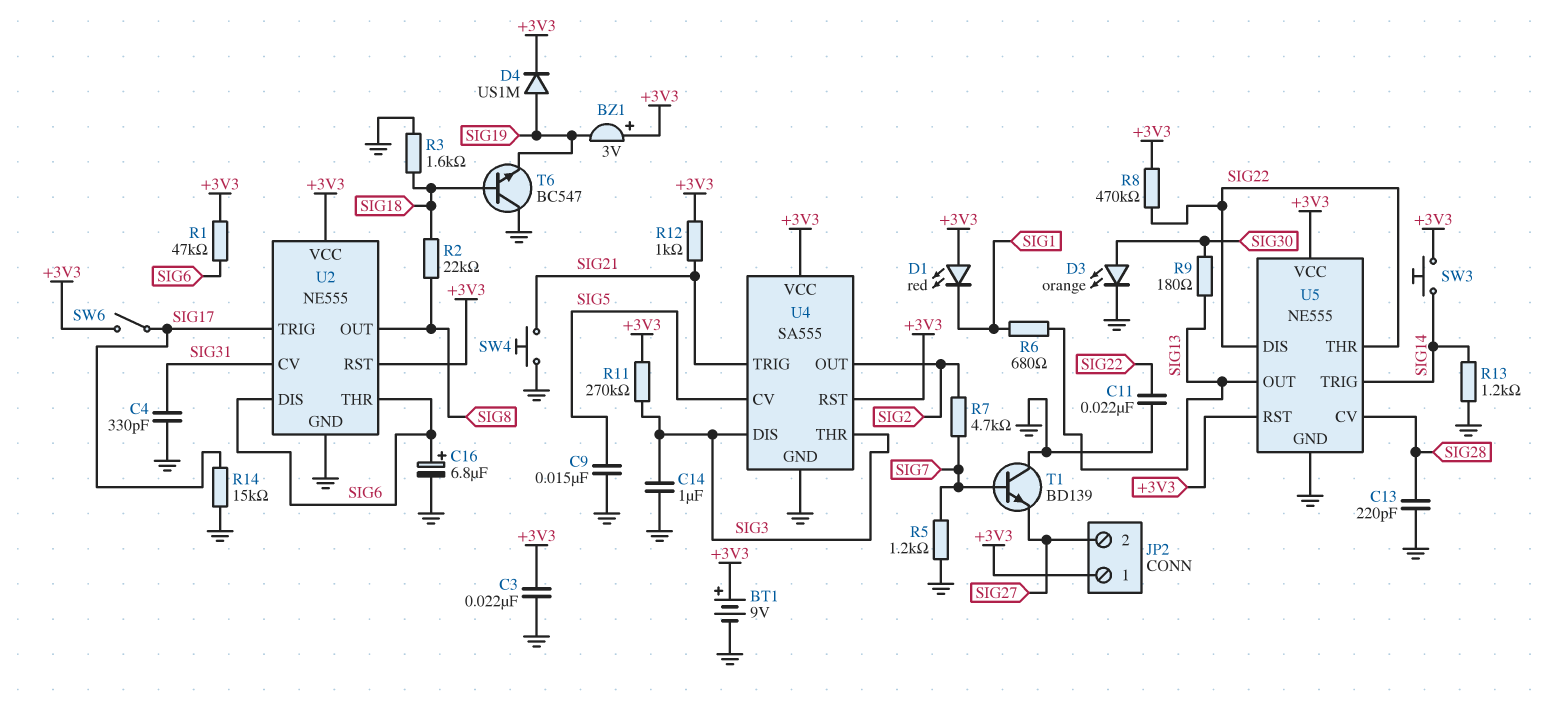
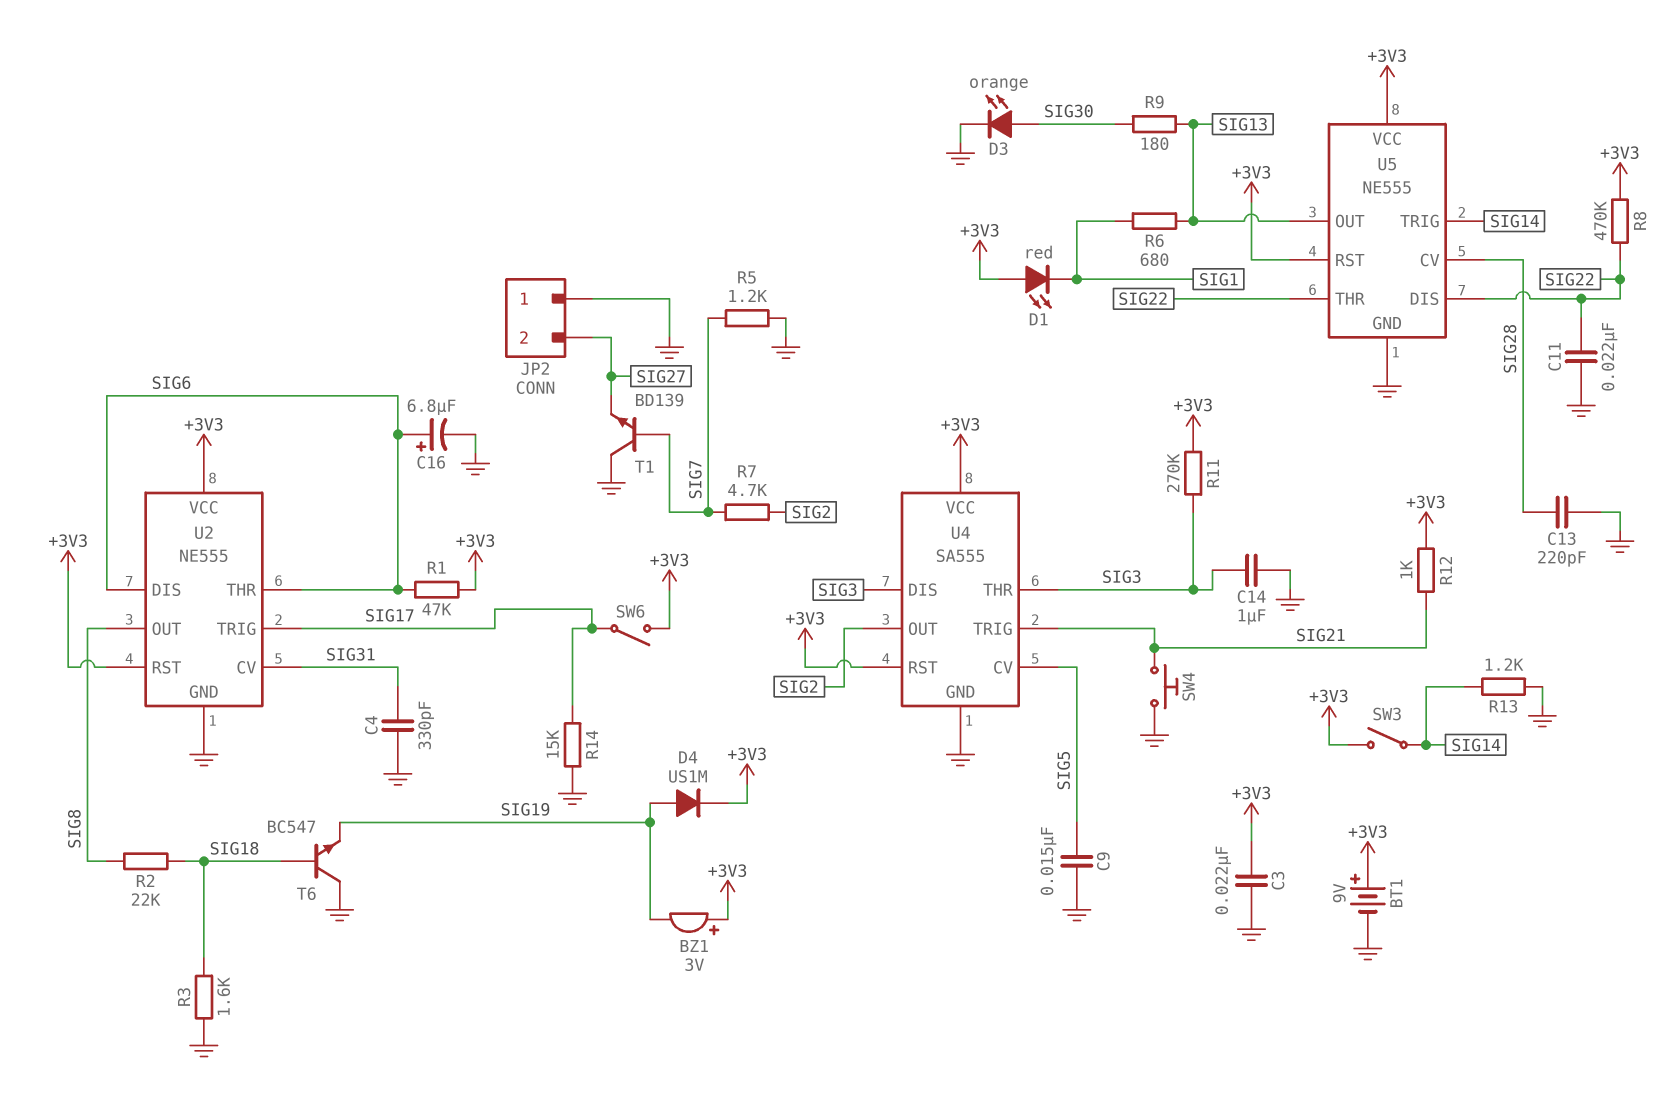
JP2 pin 1: +3V3 -> GND
SW3: button (+3V3, SIG14) -> switch (+3V3, SIG14)

